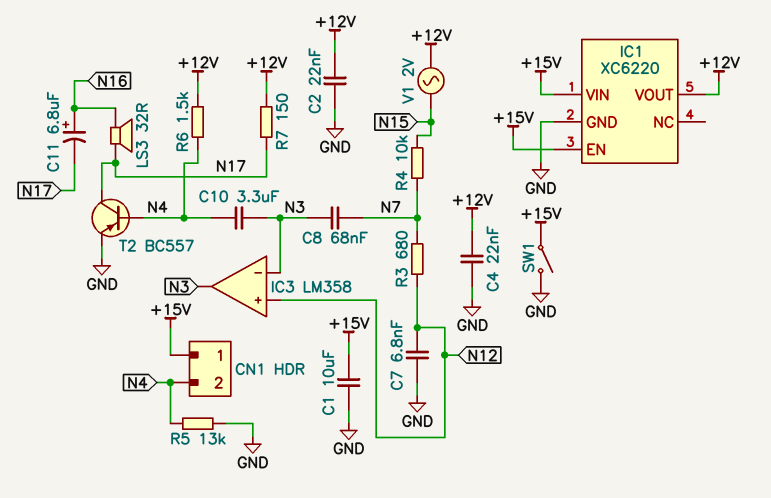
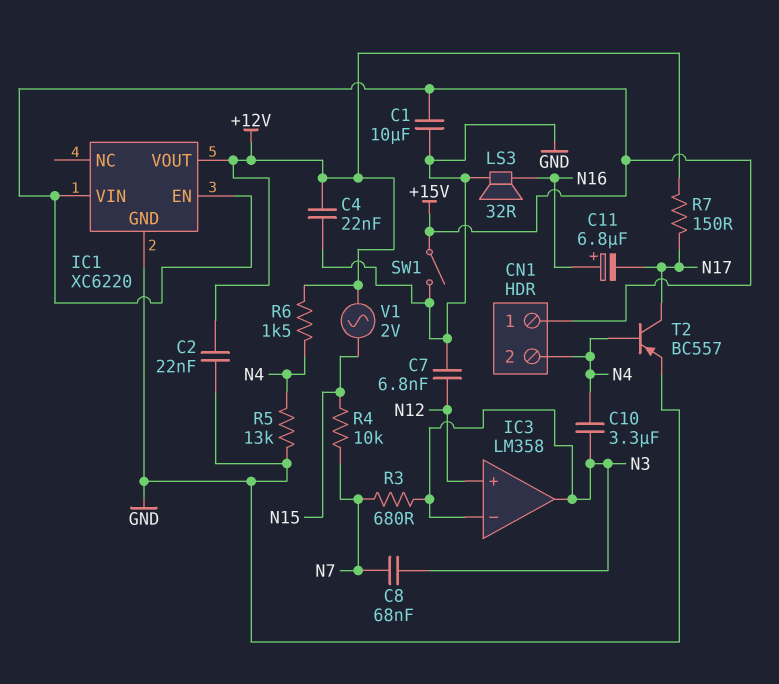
LS3: speaker 32R (N16, N17) -> speaker 32R (GND, N16)
R3: 680 (N7, N12) -> 680 (N3, N7)

